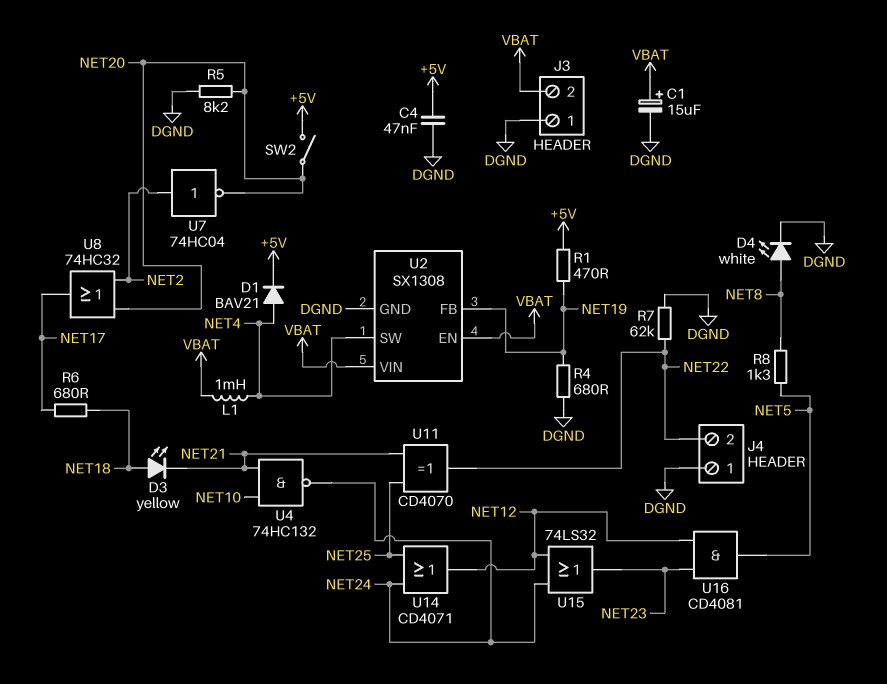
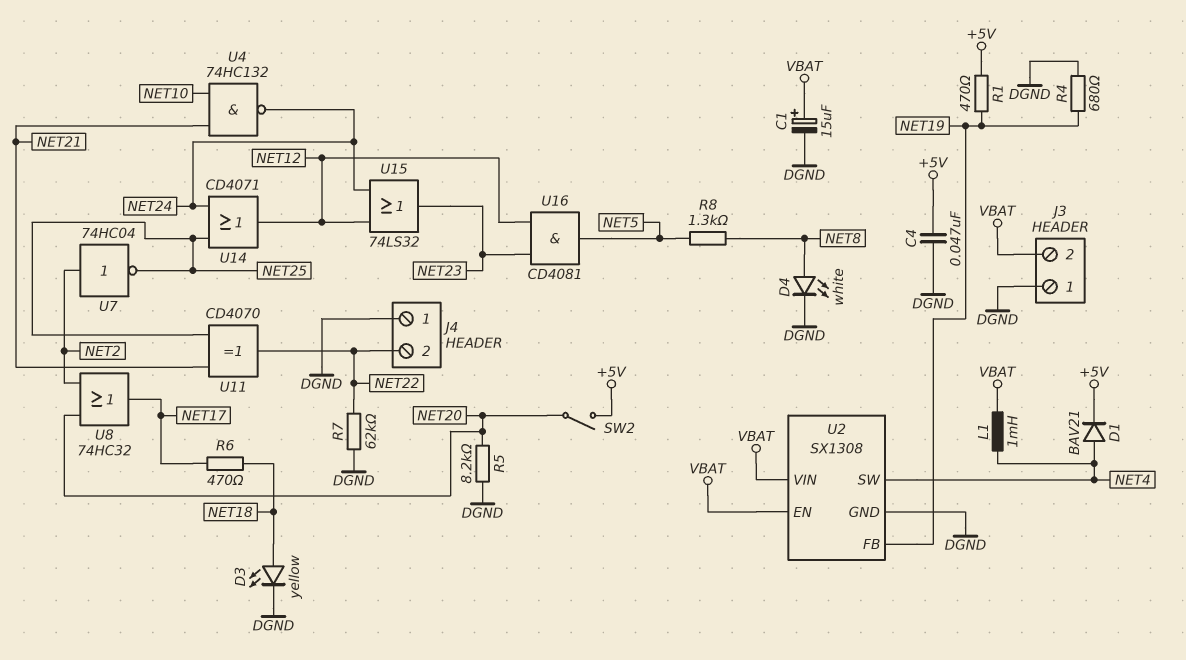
D3: LED yellow (A NET18, K NET21) -> LED yellow (A NET18, K DGND)
R6: 680 (NET17, NET18) -> 470 (NET17, NET18)
U7: NOT 74HC04 (in NET2, out NET20) -> NOT 74HC04 (in NET2, out NET25)

